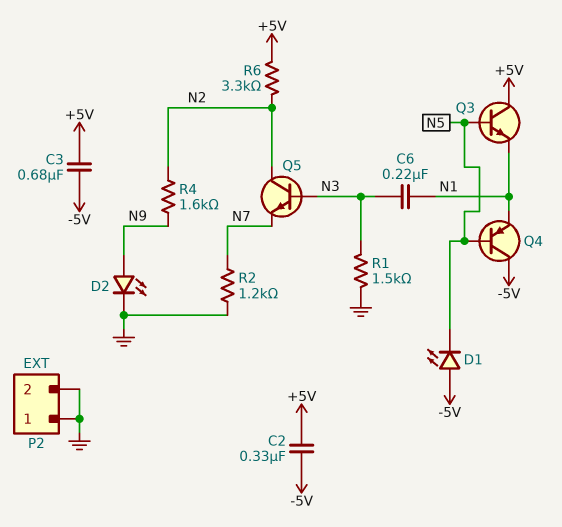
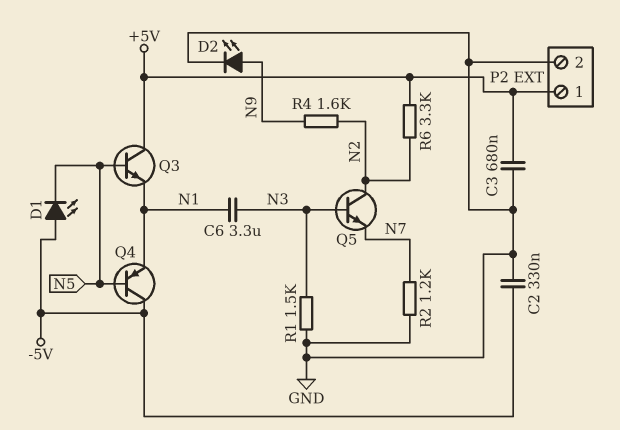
C2: 330nF (+5V, -5V) -> 330nF (-5V, GND)
C3: 680nF (+5V, -5V) -> 680nF (+5V, GND)
C6: 220nF (N1, N3) -> 3.3uF (N1, N3)
P2 pin 1: GND -> +5V

